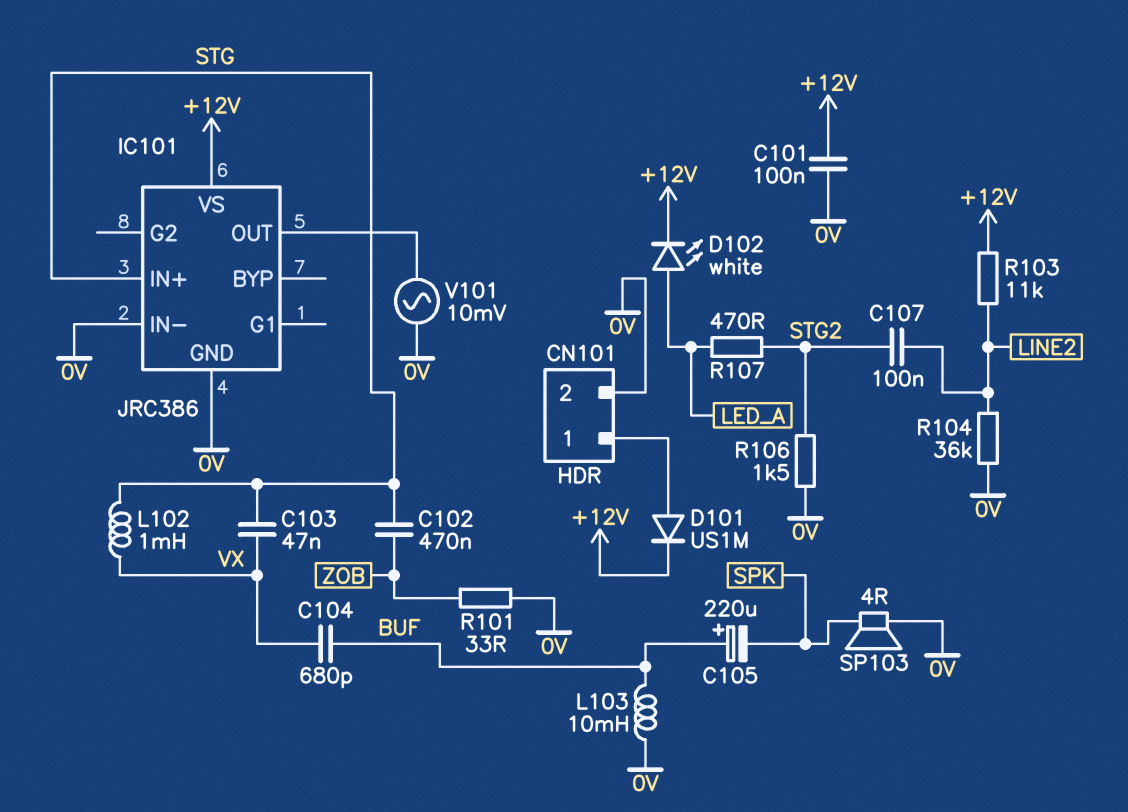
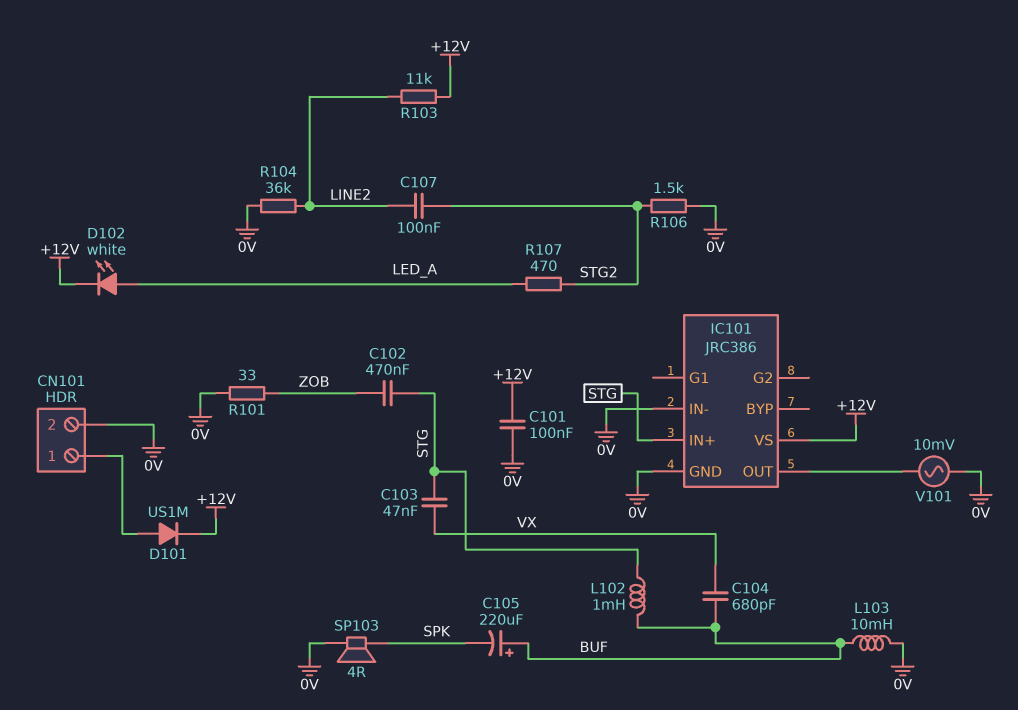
L102: 1mH (STG, VX) -> 1mH (BUF, STG)

